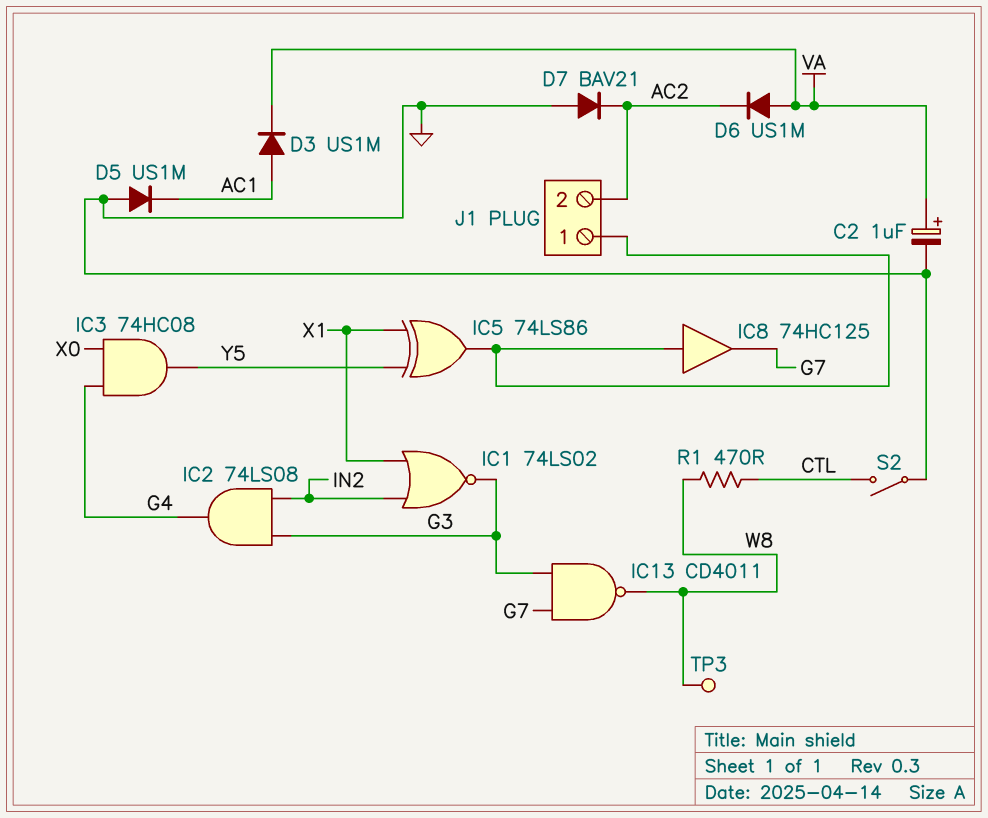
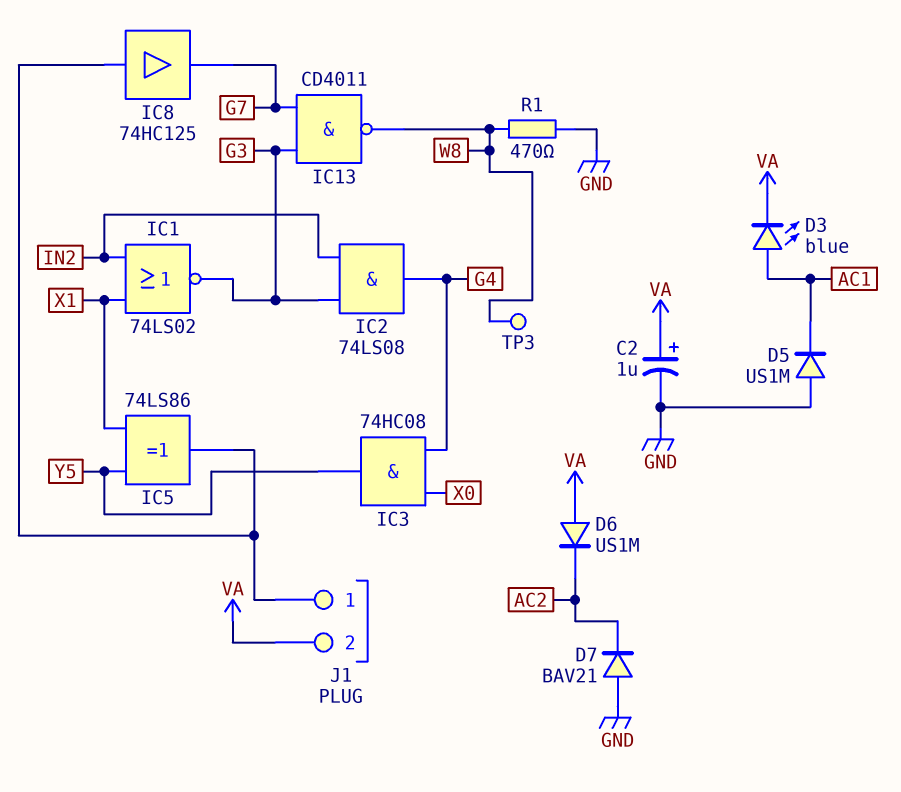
D3: diode US1M (A AC1, K VA) -> LED blue (A AC1, K VA)
J1 pin 2: AC2 -> VA
R1: 470 (CTL, W8) -> 470 (GND, W8)
S2: switch (CTL, GND) -> none

